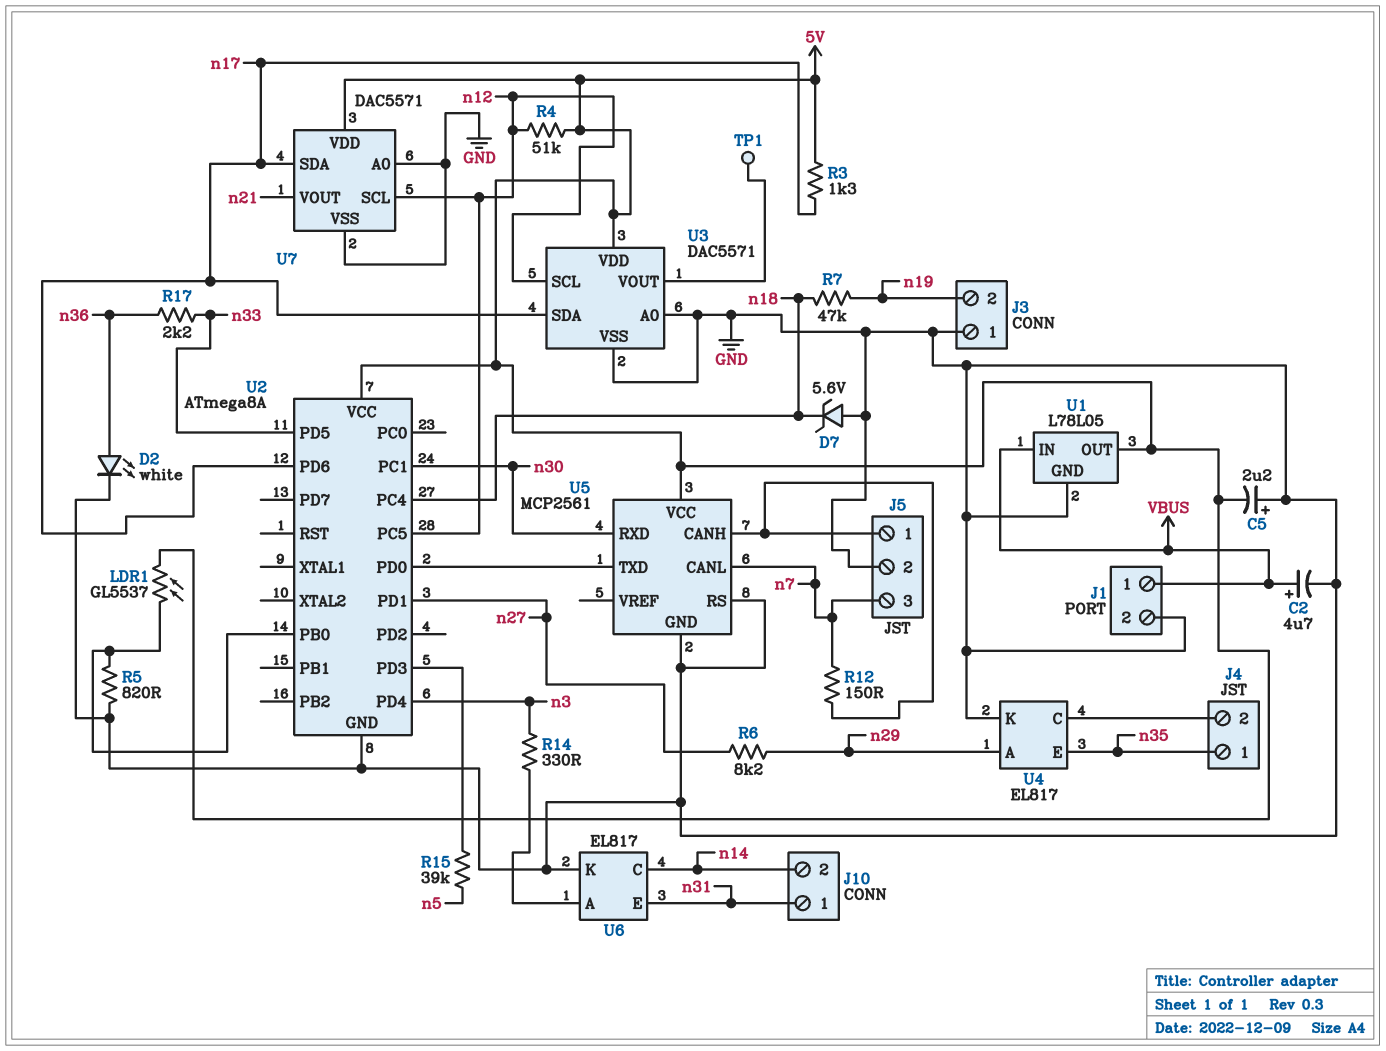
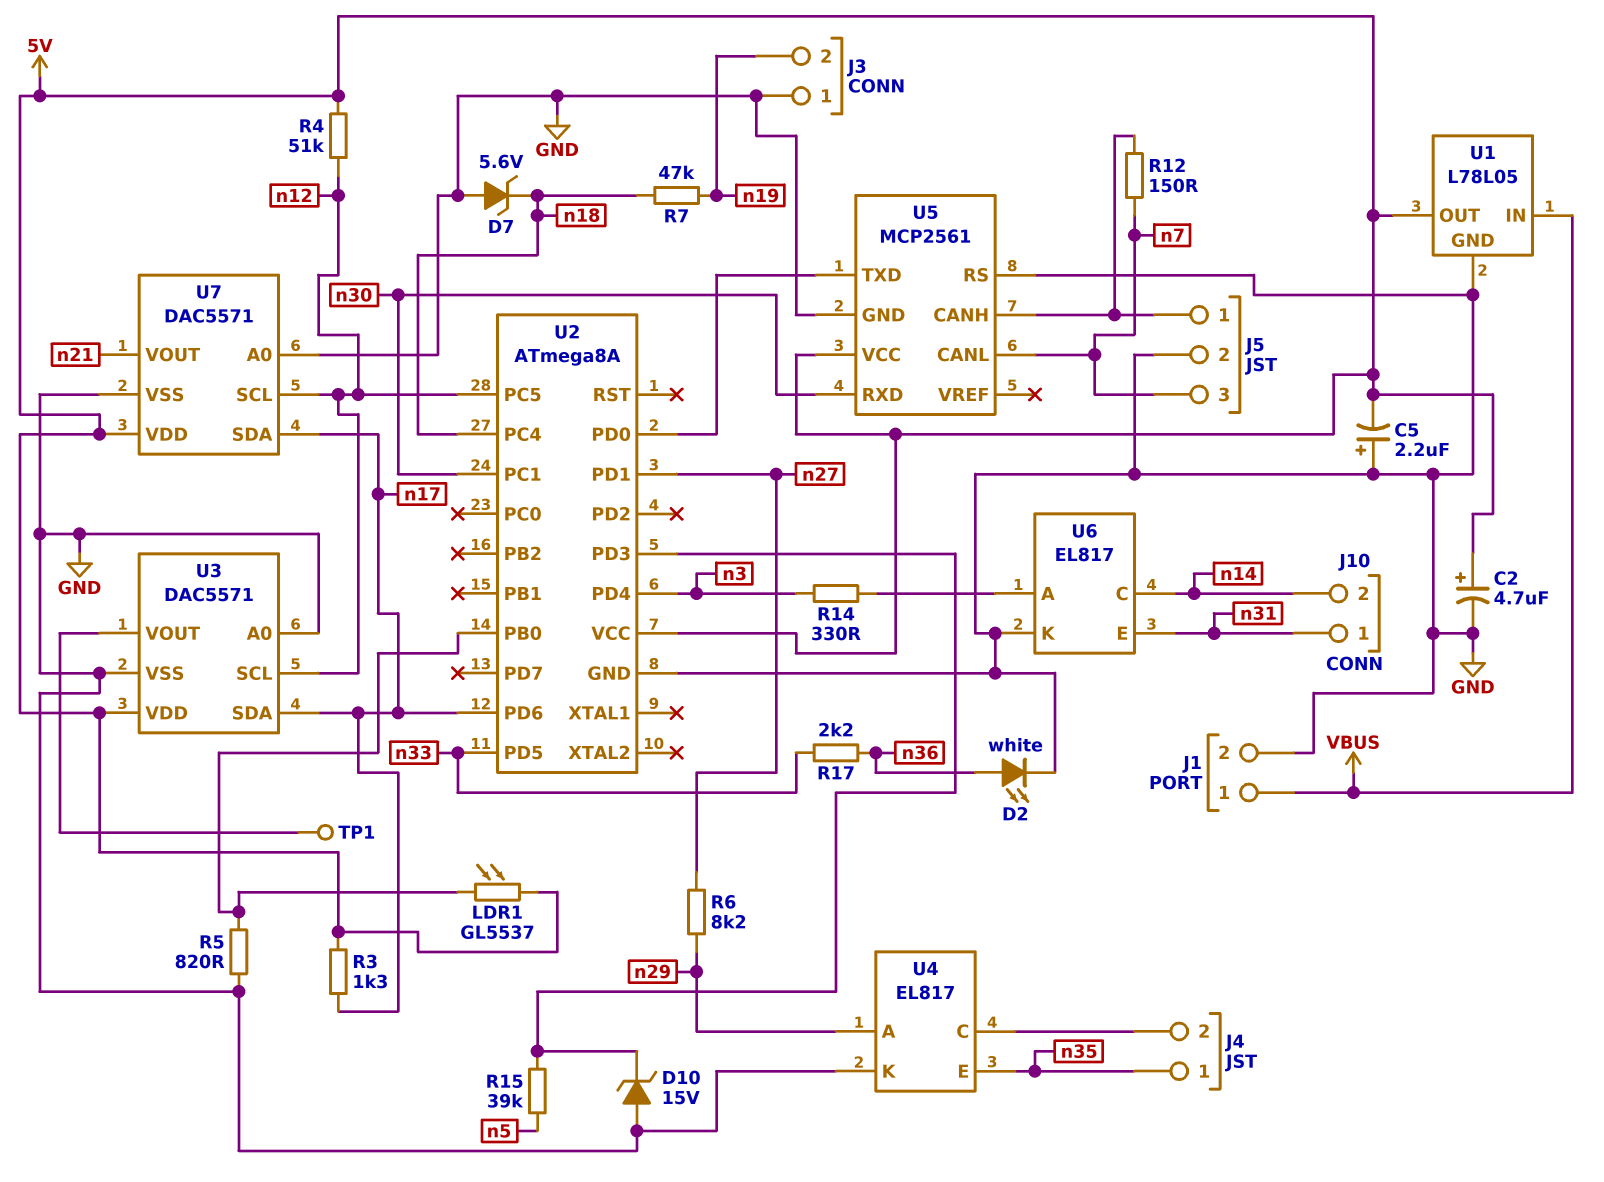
C2: 4.7uF (plus VBUS, minus GND) -> 4.7uF (plus 5V, minus GND)
D10: none -> zener 15V (A GND, K U2/PD3)

